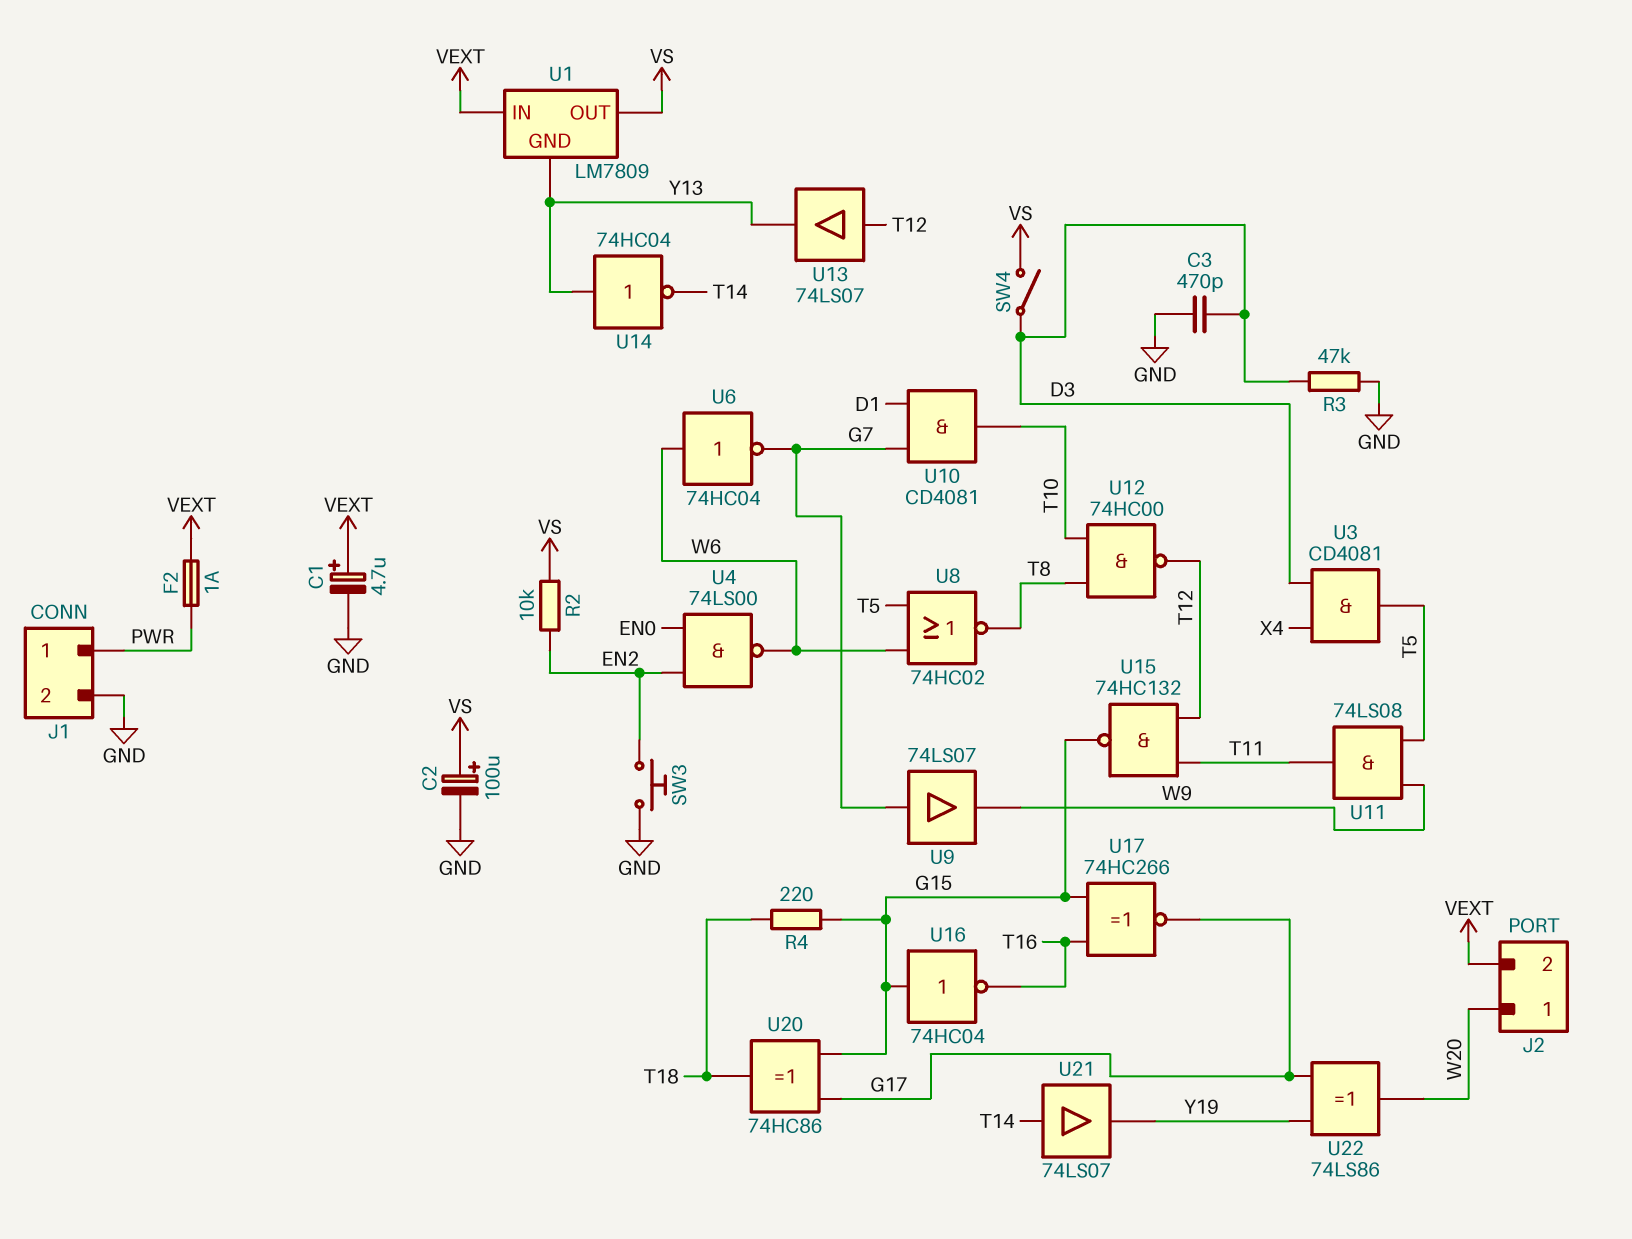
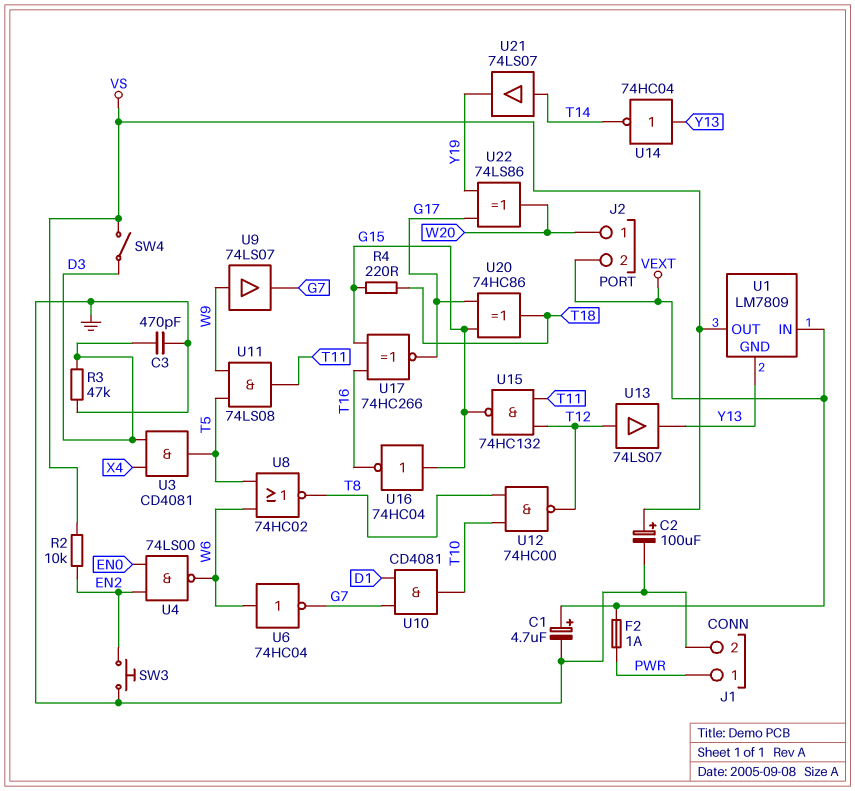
U9: buffer 74LS07 (in G7, out W9) -> buffer 74LS07 (in W9, out G7)

